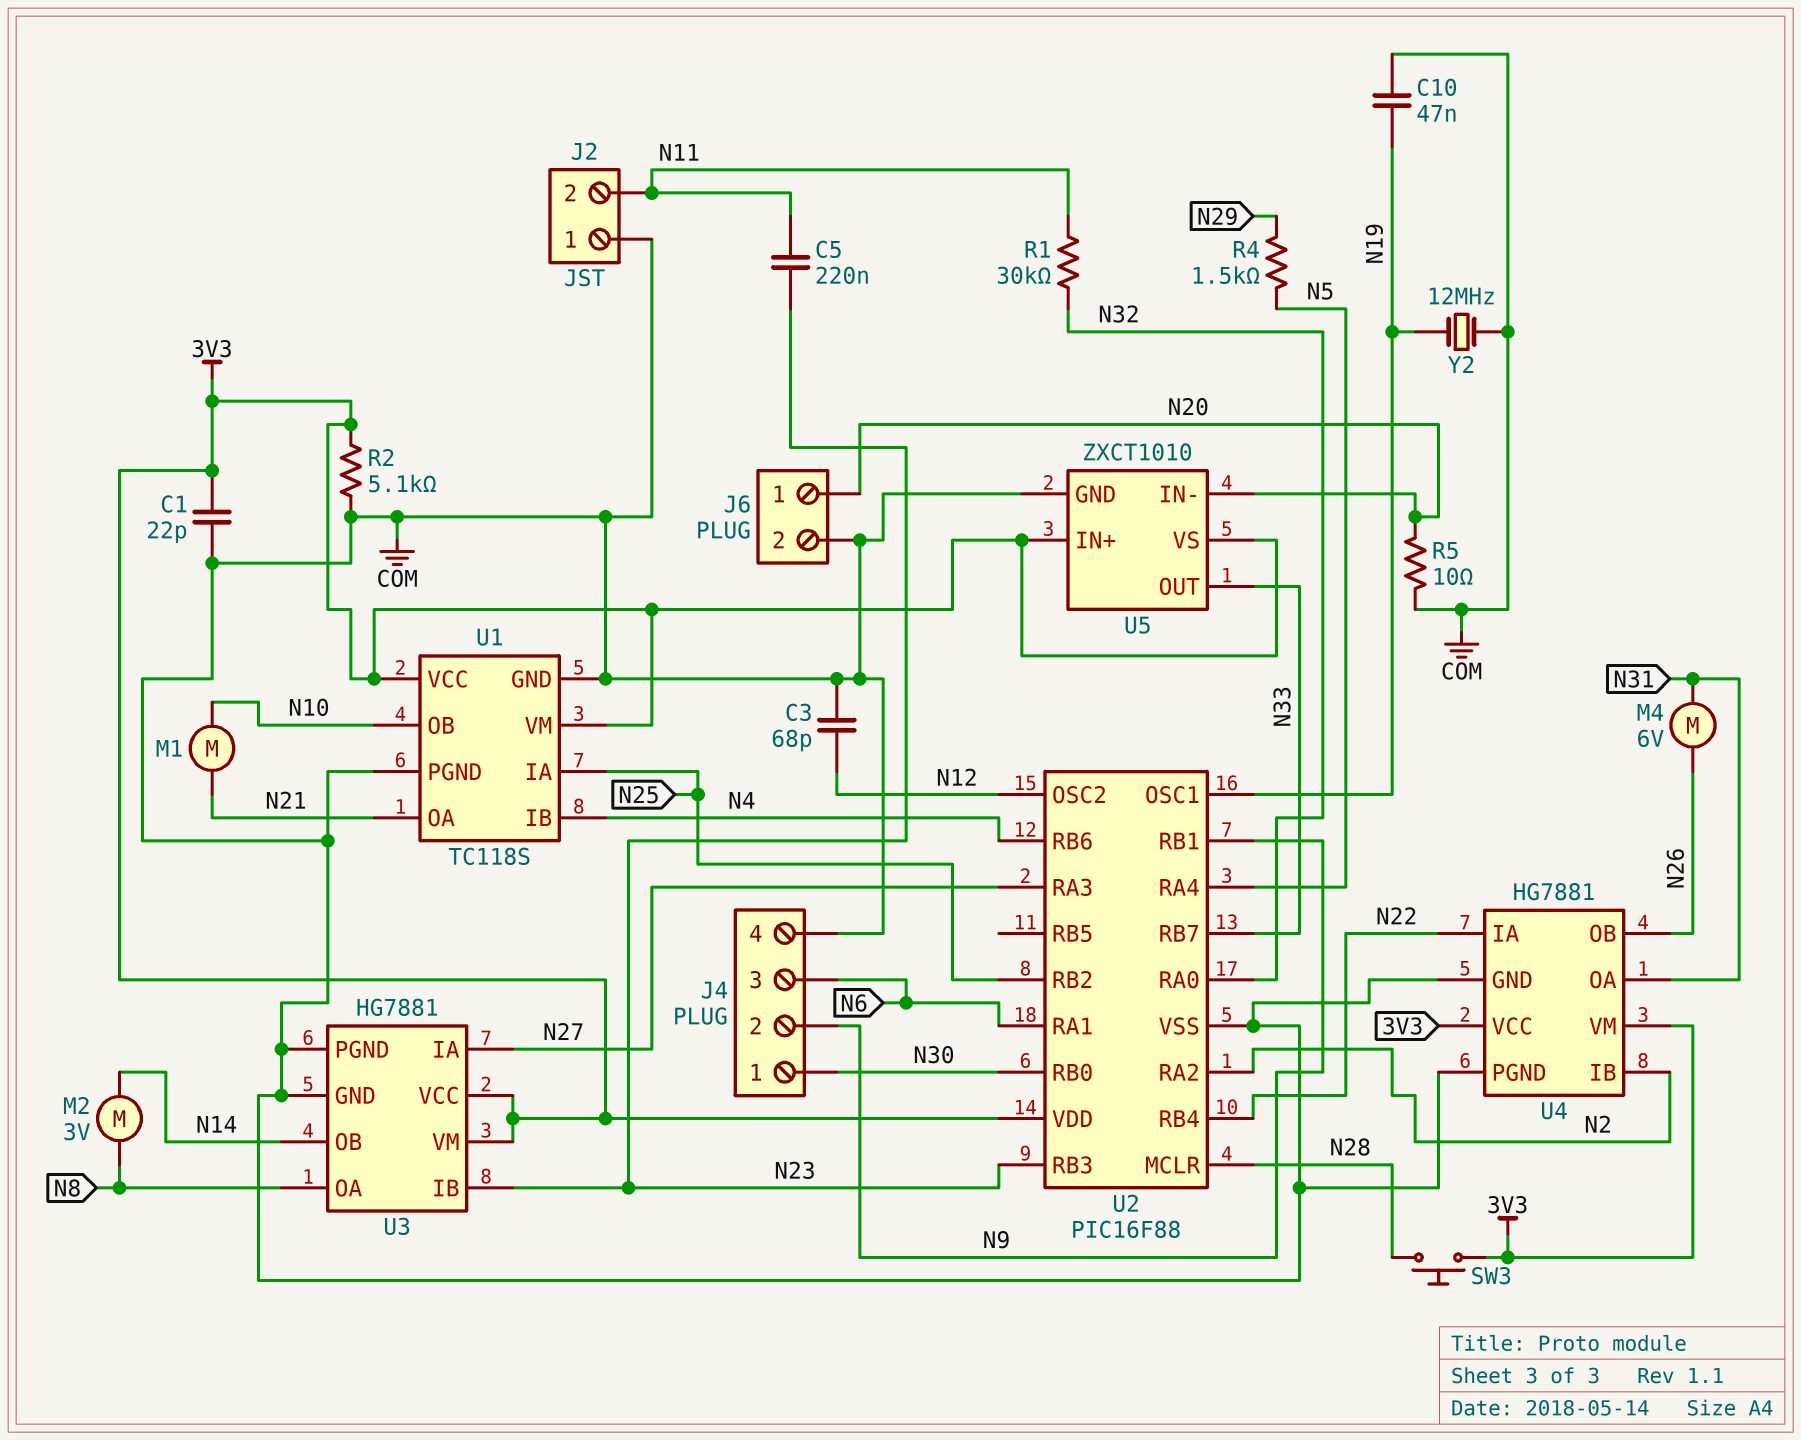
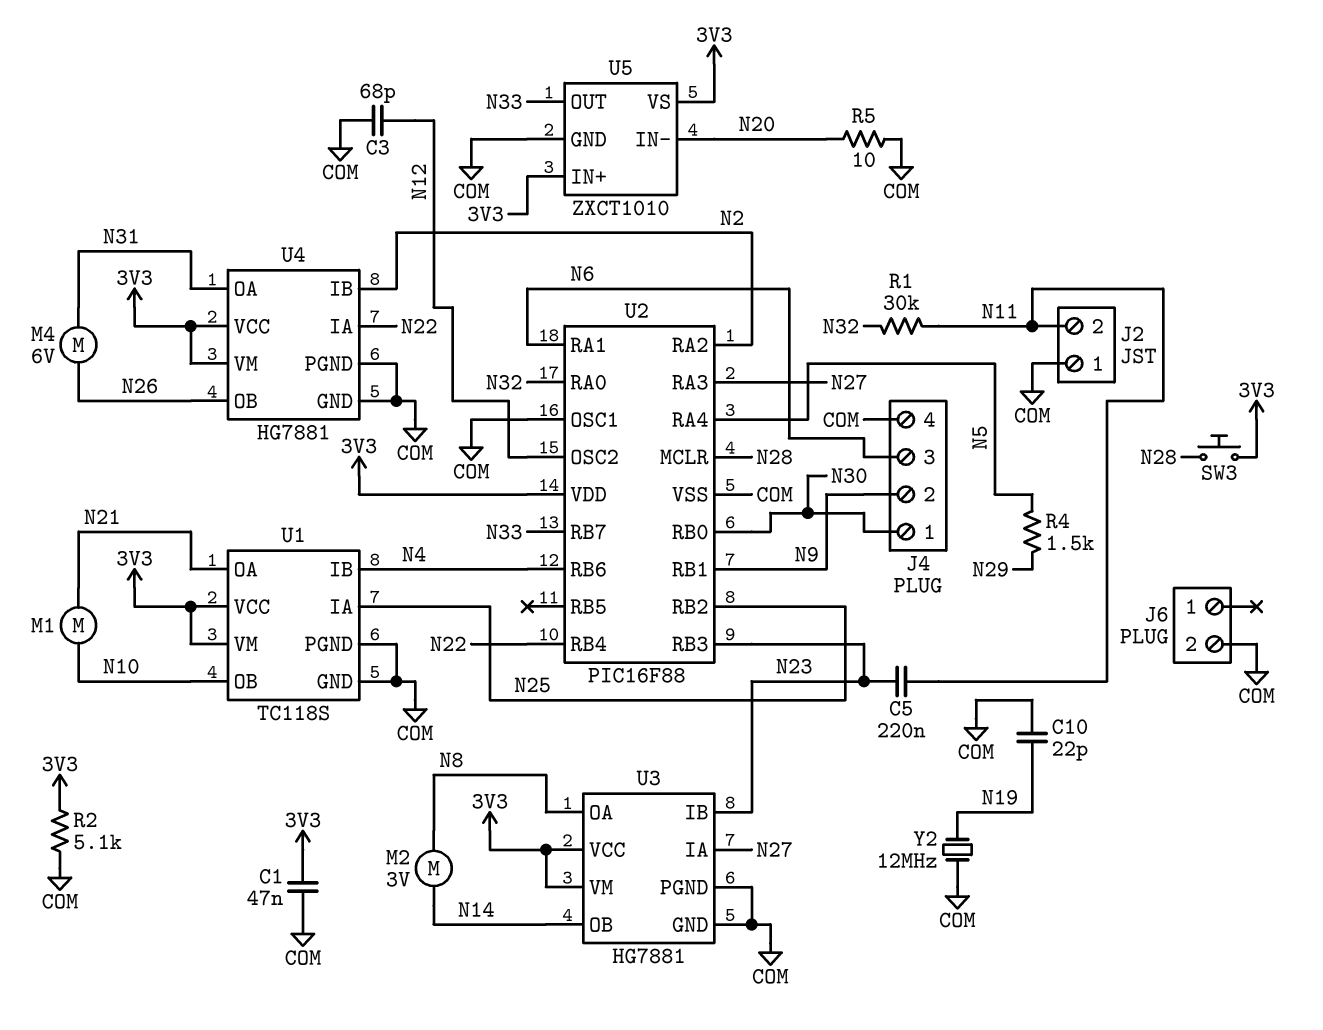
C1: 22pF (3V3, COM) -> 47nF (3V3, COM)
C10: 47nF (COM, N19) -> 22pF (COM, N19)
J6 pin 1: N20 -> none
U2 pin OSC1: N19 -> COM

